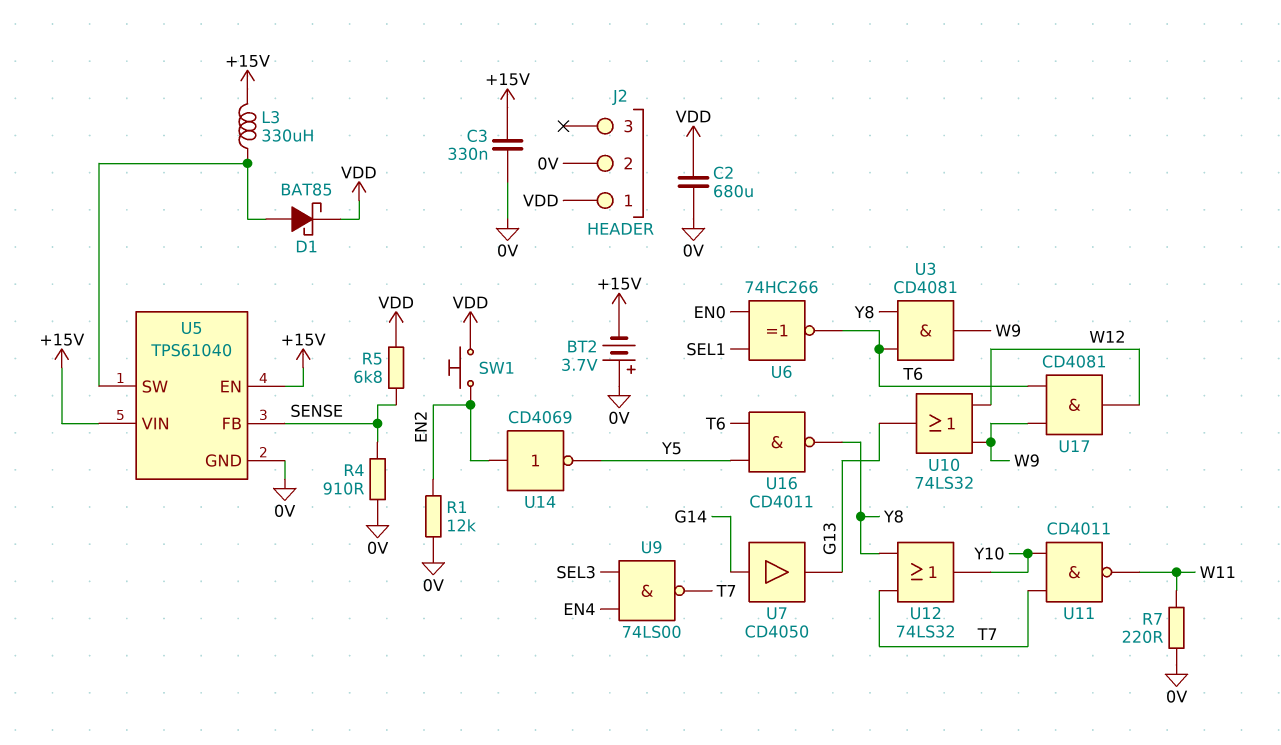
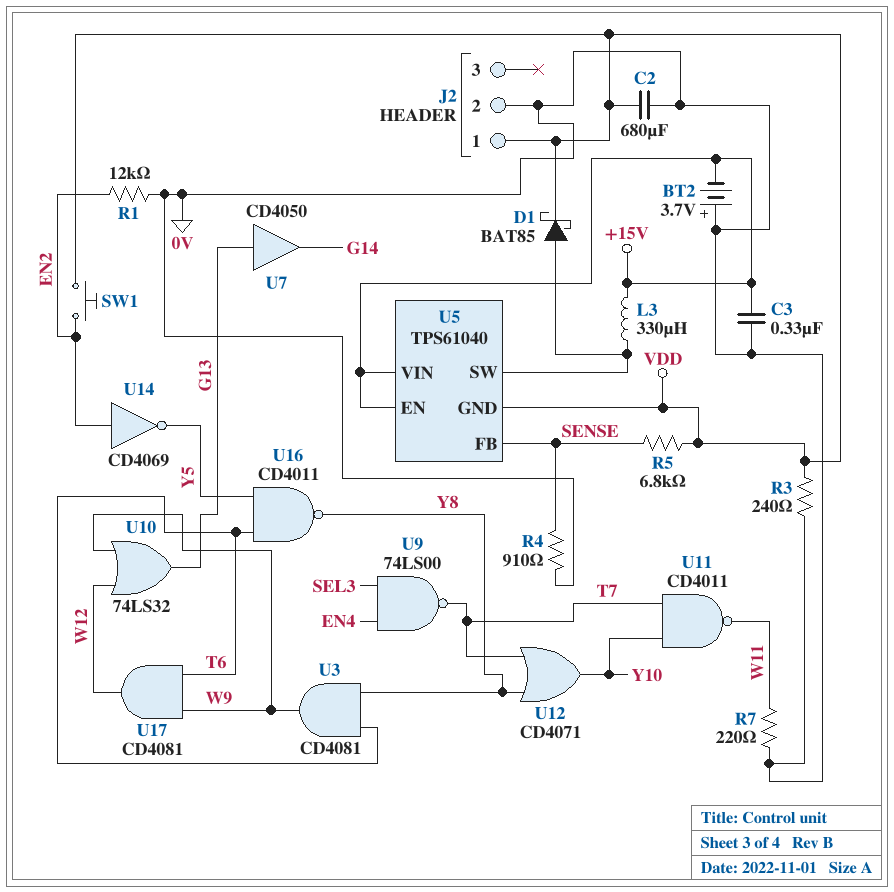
R3: none -> 240 (0V, VDD)
U5 pin GND: 0V -> VDD
U6: XNOR 74HC266 (in EN0, in SEL1, out T6) -> none
U7: buffer CD4050 (in G14, out G13) -> buffer CD4050 (in G13, out G14)
U12: OR 74LS32 (in T7, in Y8, out Y10) -> OR CD4071 (in T7, in Y8, out Y10)

